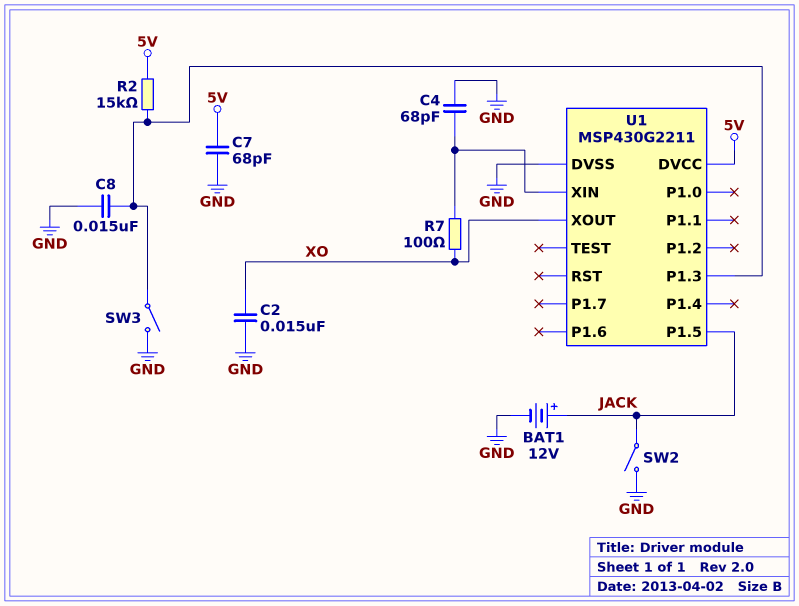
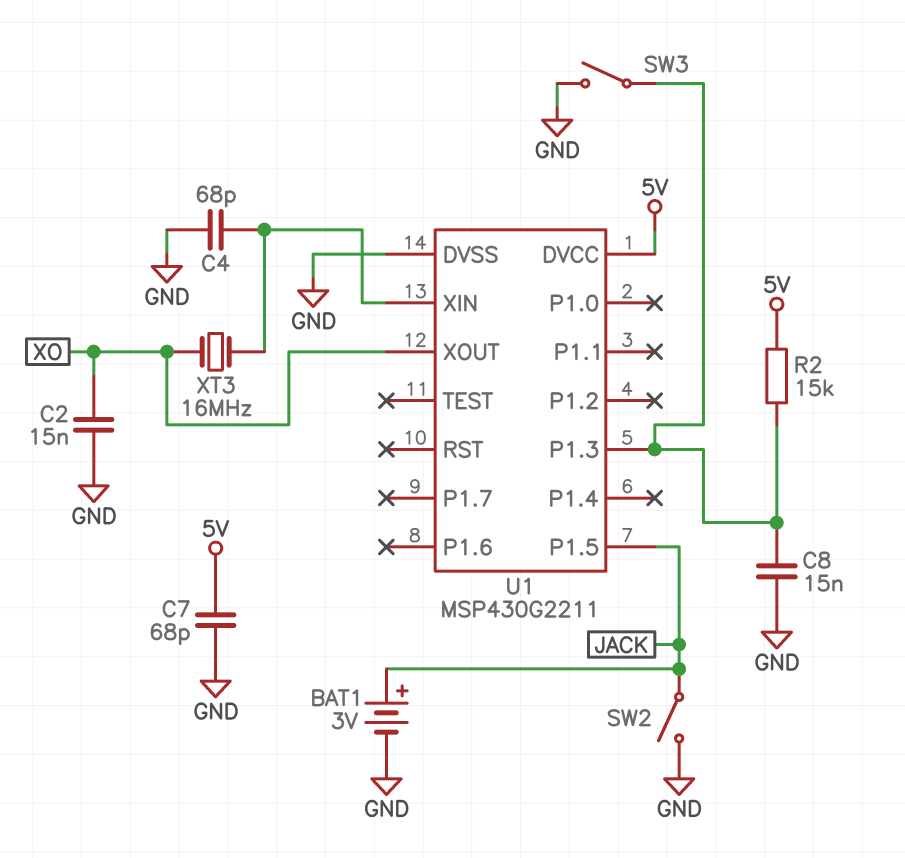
BAT1: 12V (plus JACK, minus GND) -> 3V (plus JACK, minus GND)
R7: 100 (U1/XIN, XO) -> none
XT3: none -> 16MHz (U1/XIN, XO)

